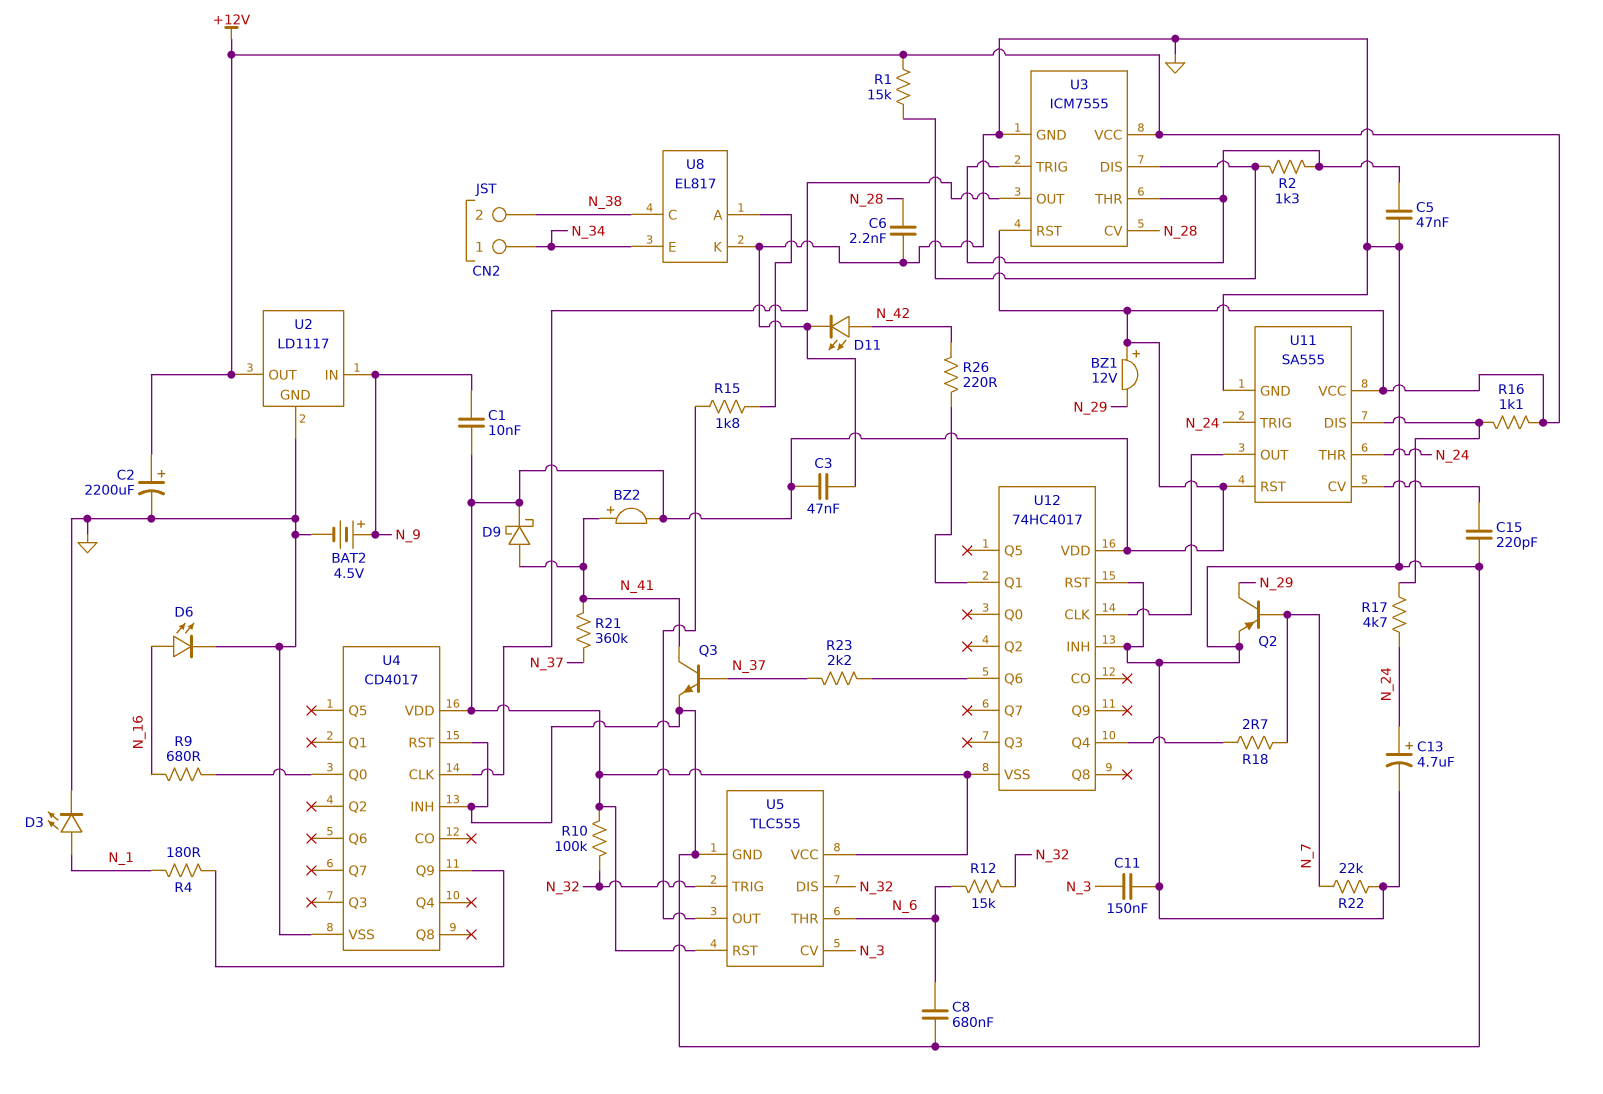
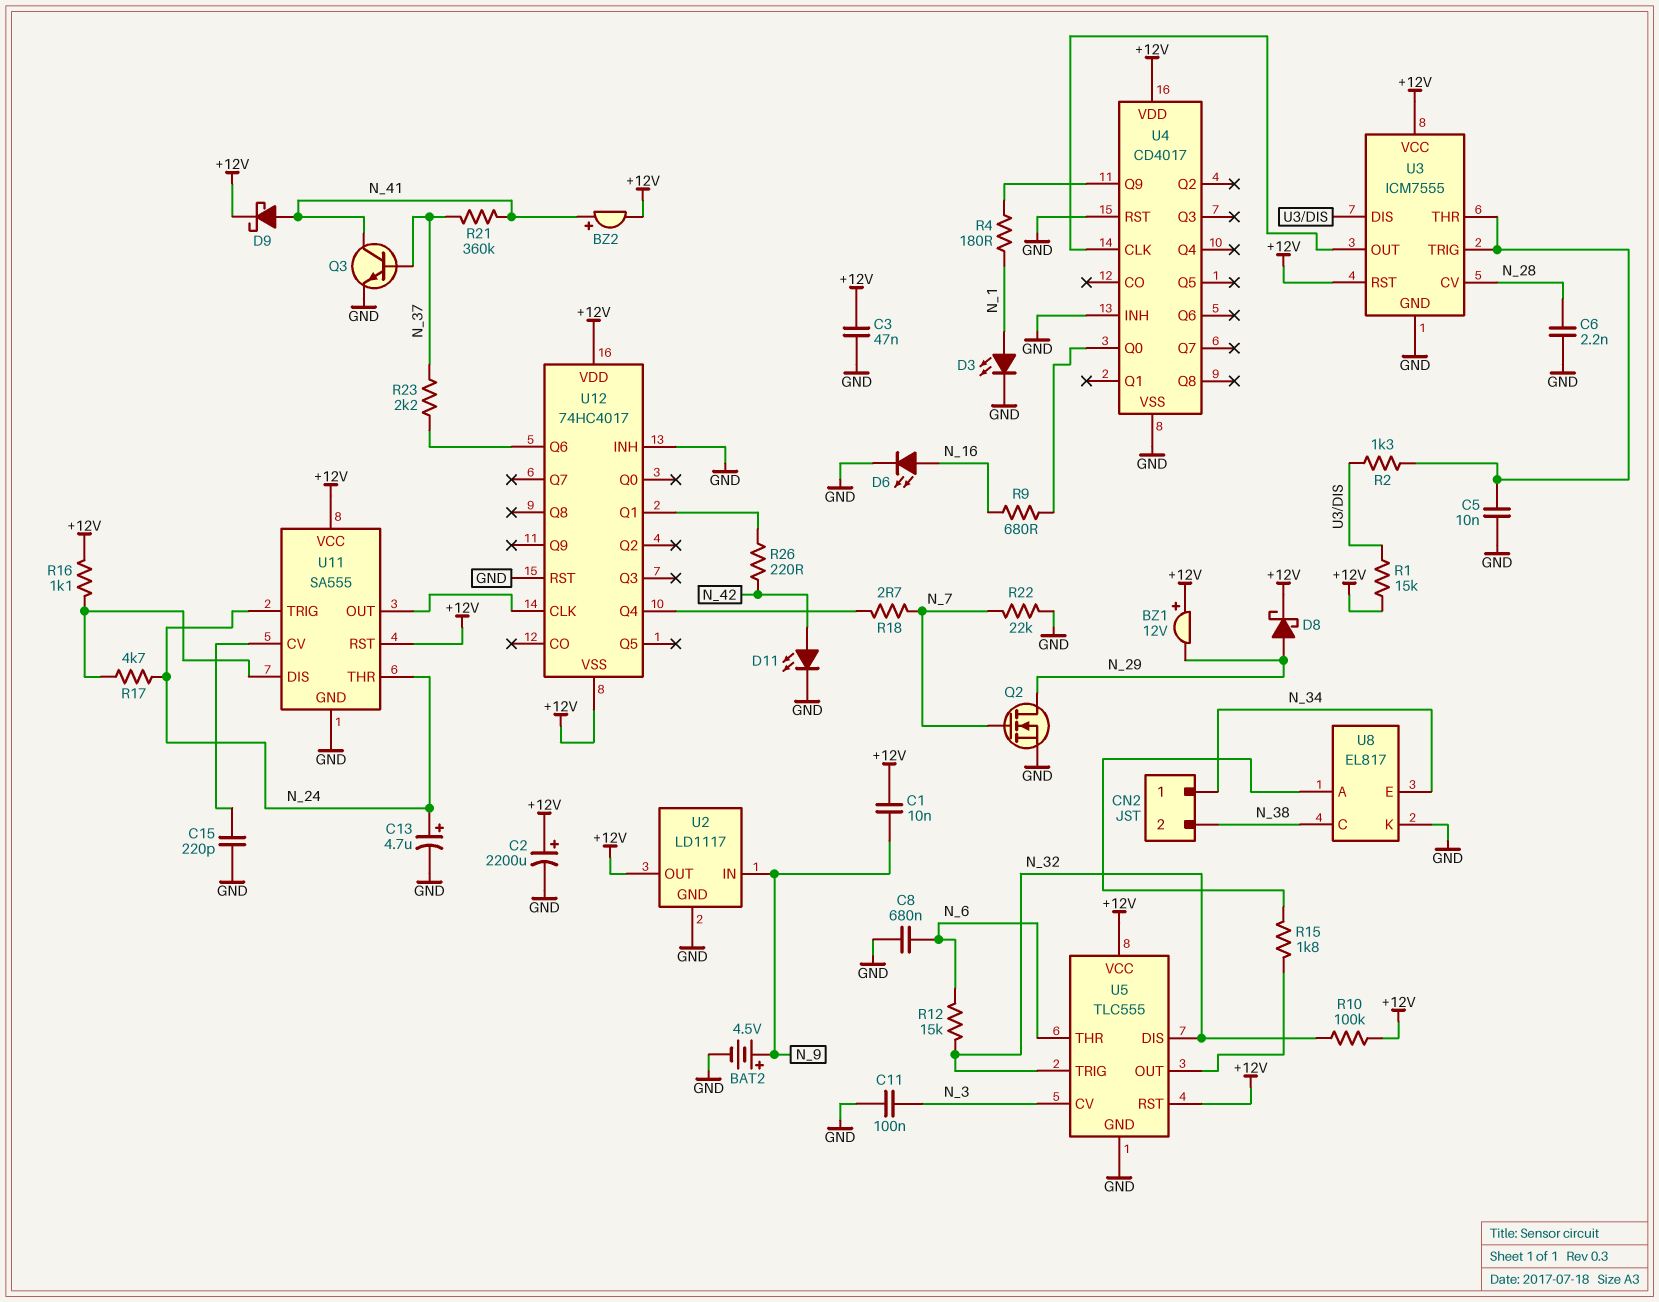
C5: 47nF (GND, U3/THR) -> 10nF (GND, U3/THR)
C11: 150nF (GND, N_3) -> 100nF (GND, N_3)
D8: none -> schottky (A N_29, K +12V)
Q2: PNP (B N_7, C N_29, E GND) -> NMOS (G N_7, D N_29, S GND)

